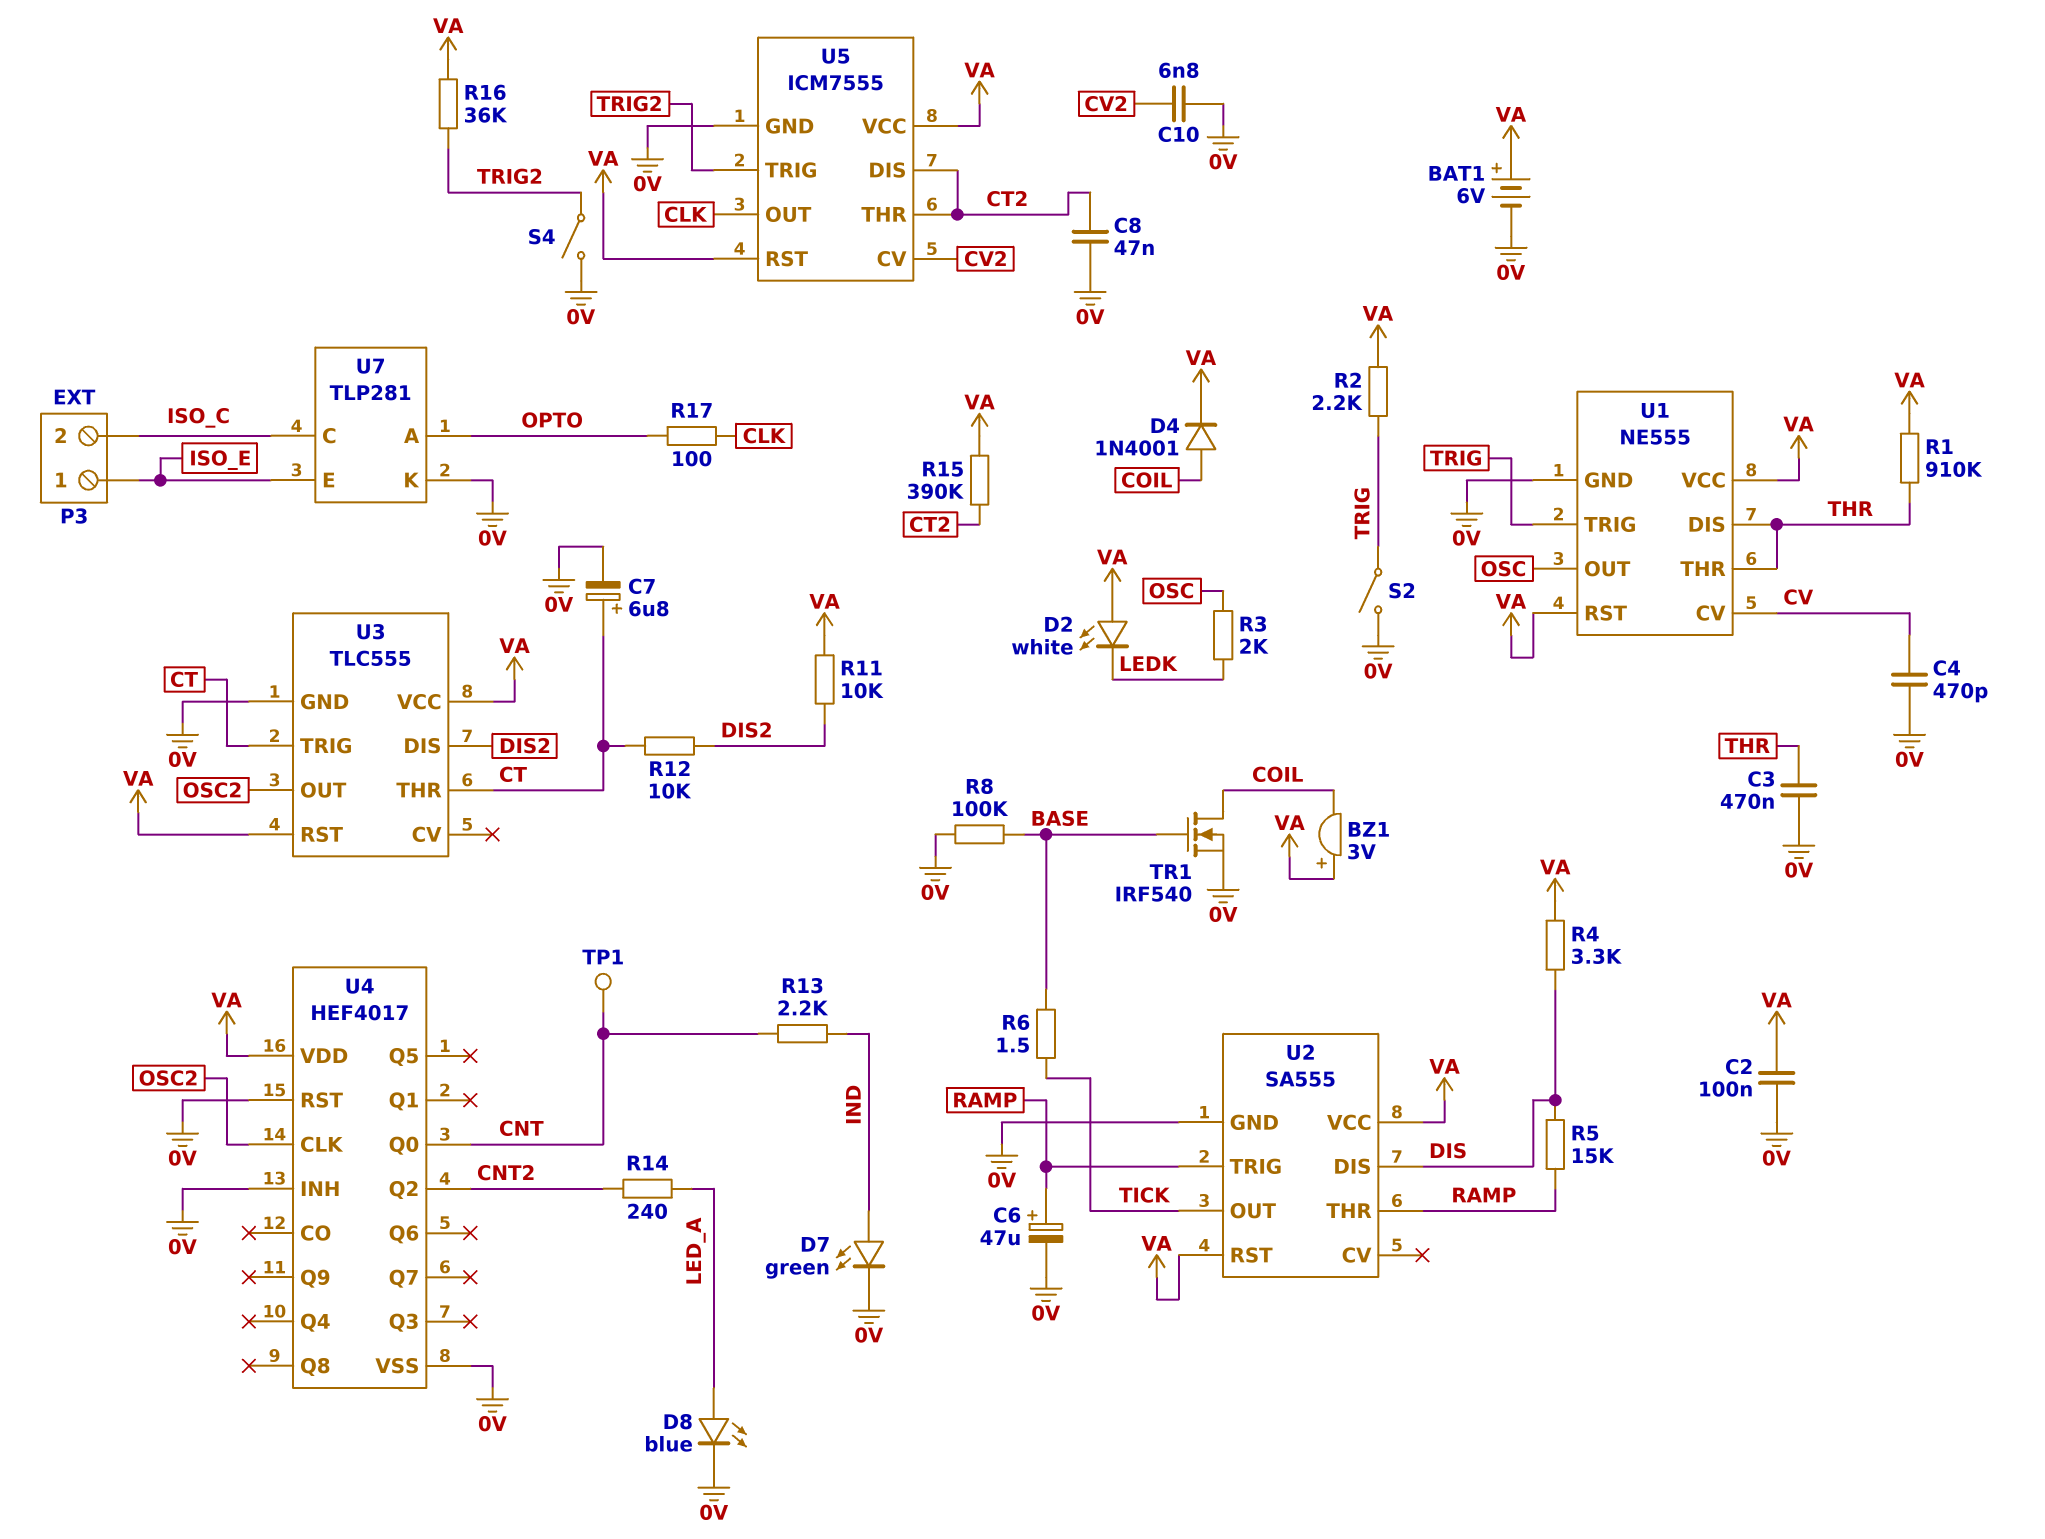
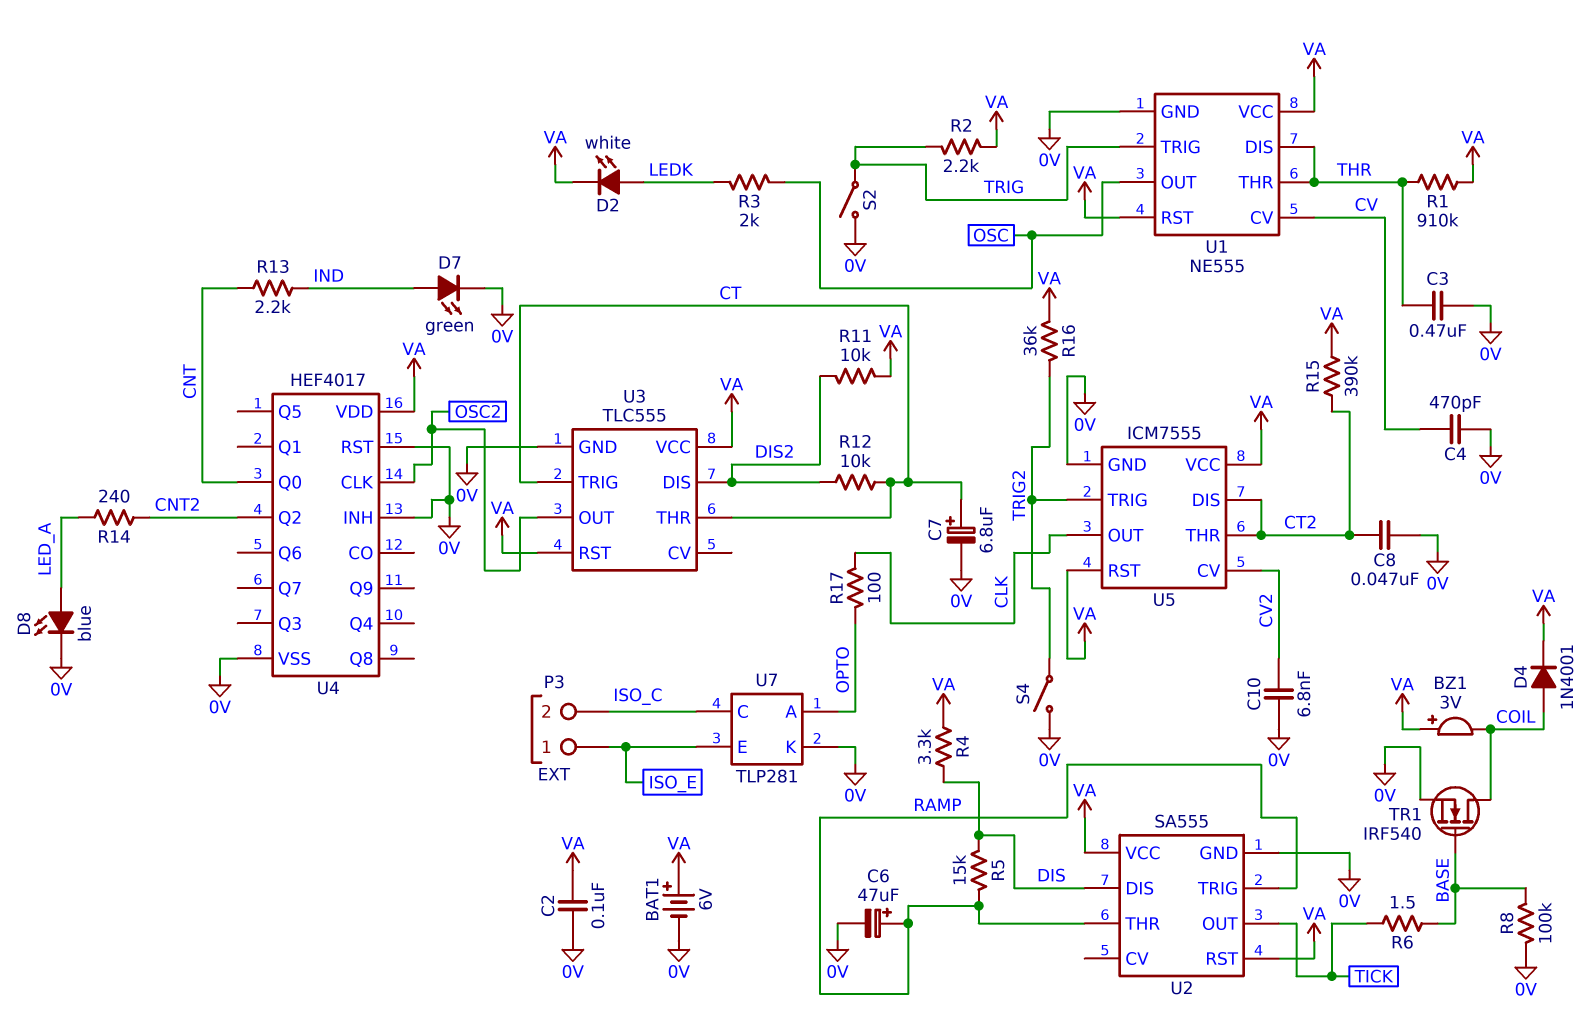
D2: LED white (A VA, K LEDK) -> LED white (A LEDK, K VA)
TP1: test point (CNT) -> none

